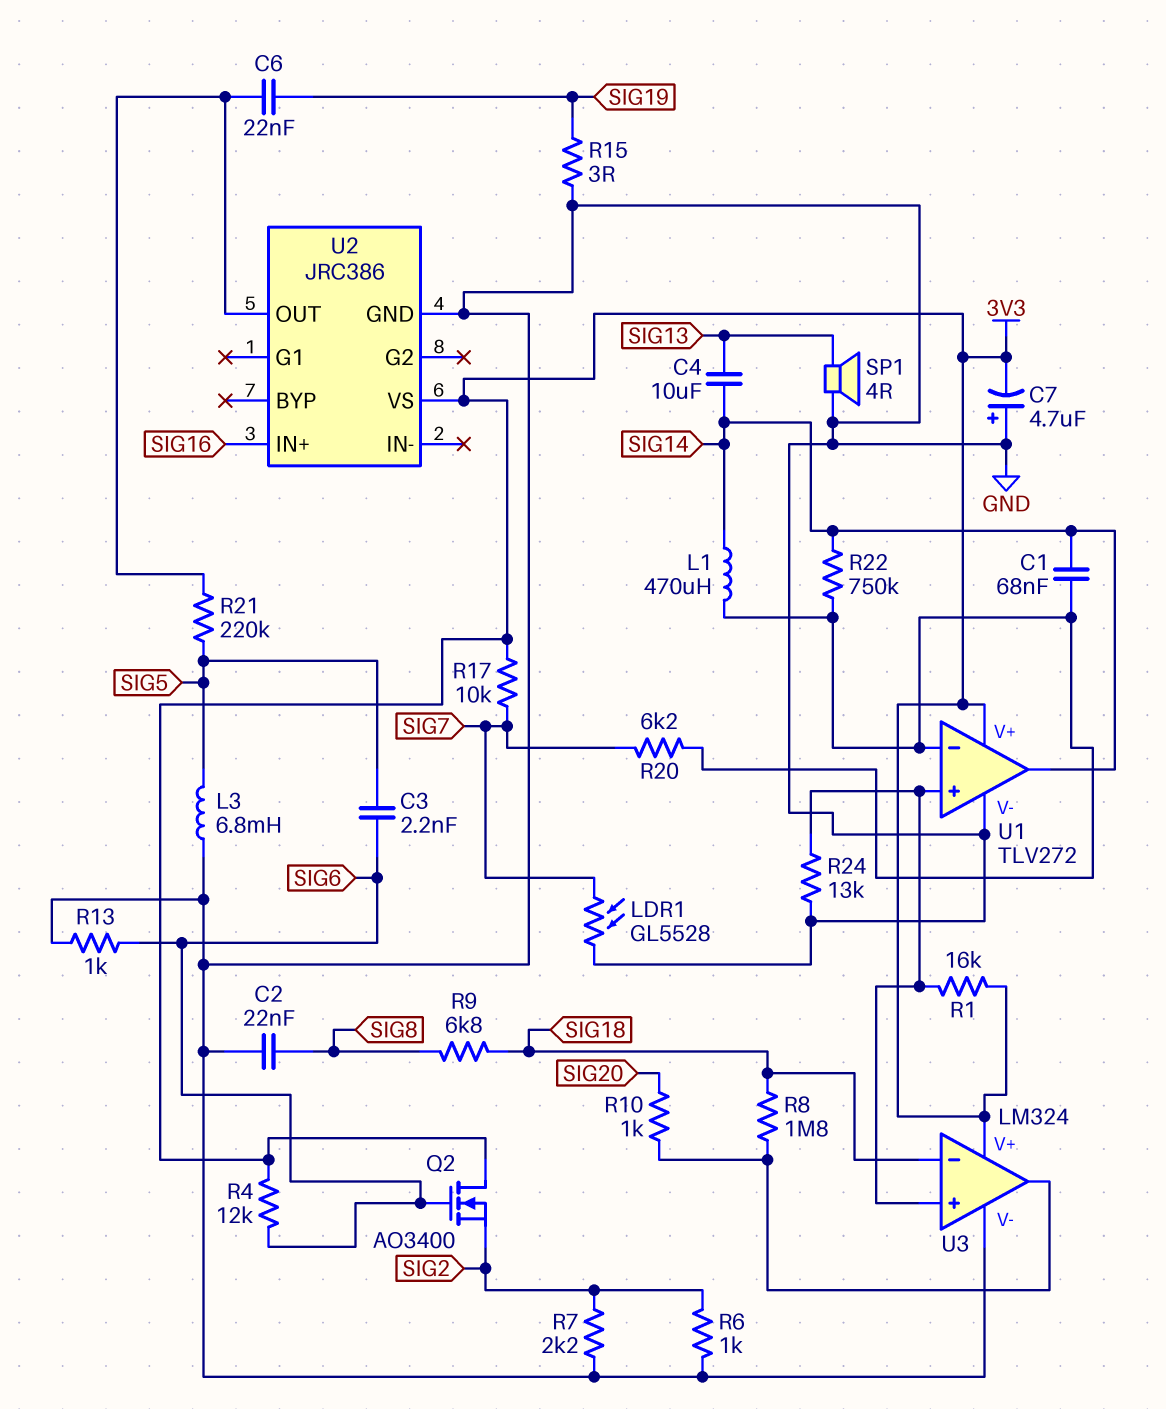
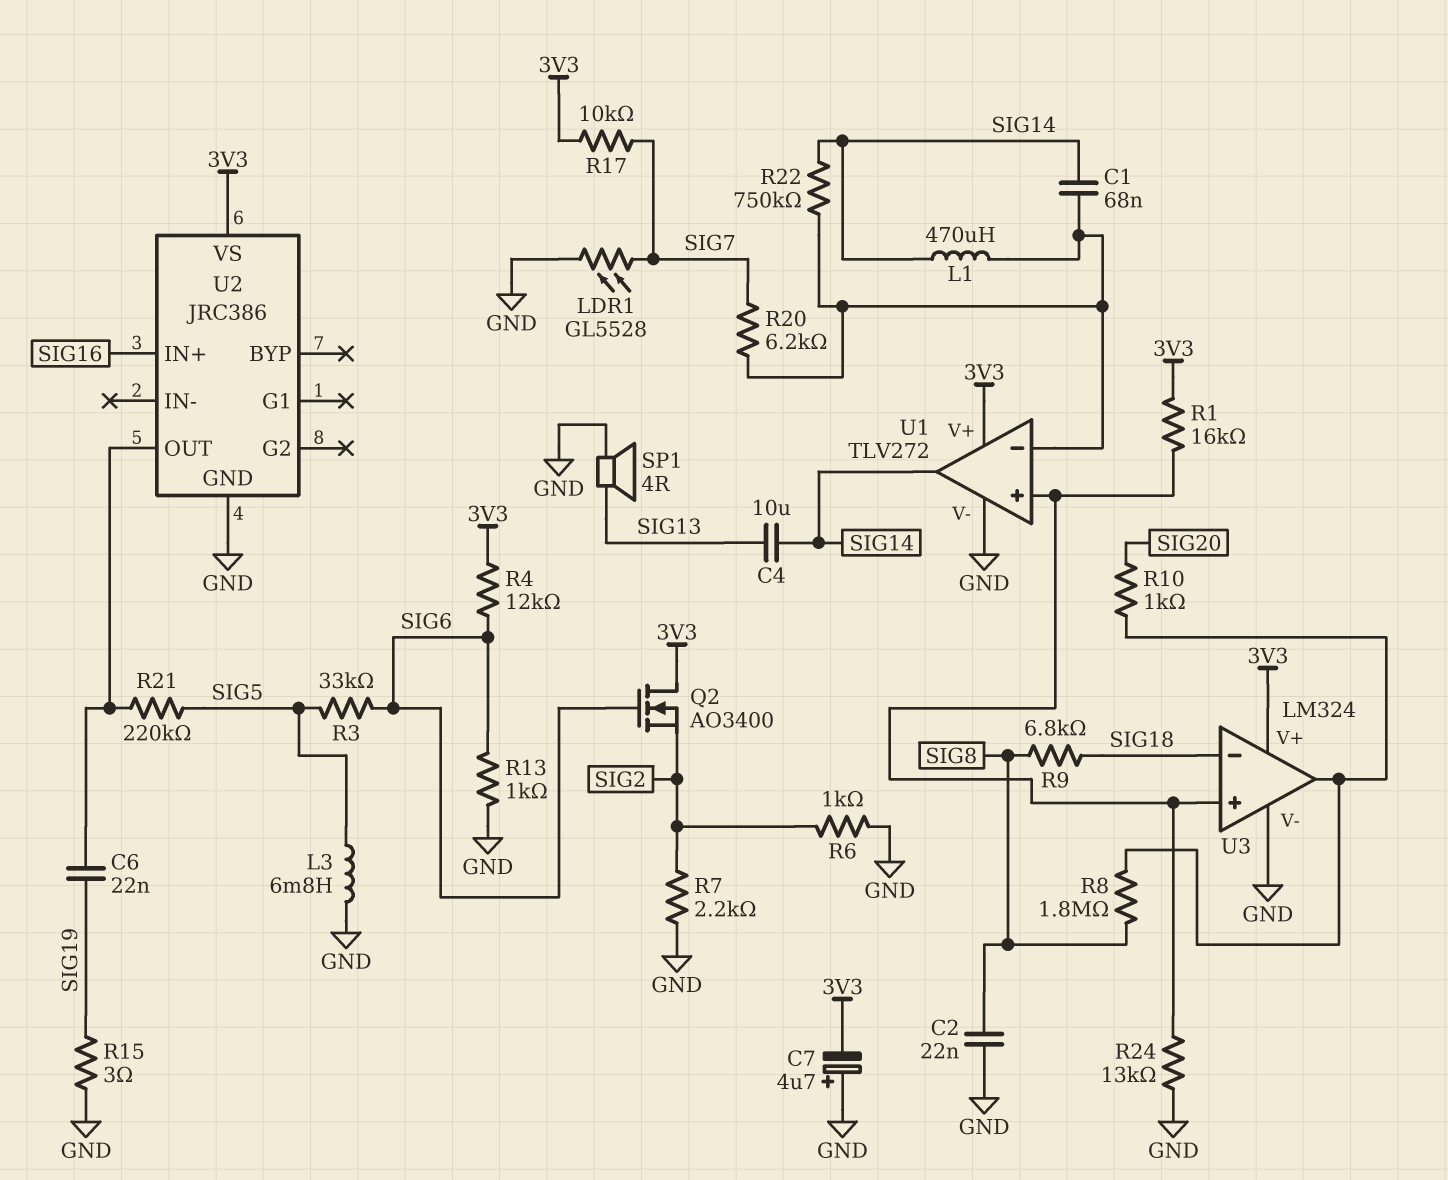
C3: 2.2nF (SIG5, SIG6) -> none
R3: none -> 33k (SIG5, SIG6)
R8: 1.8M (SIG18, U3/out) -> 1.8M (SIG8, U3/out)

